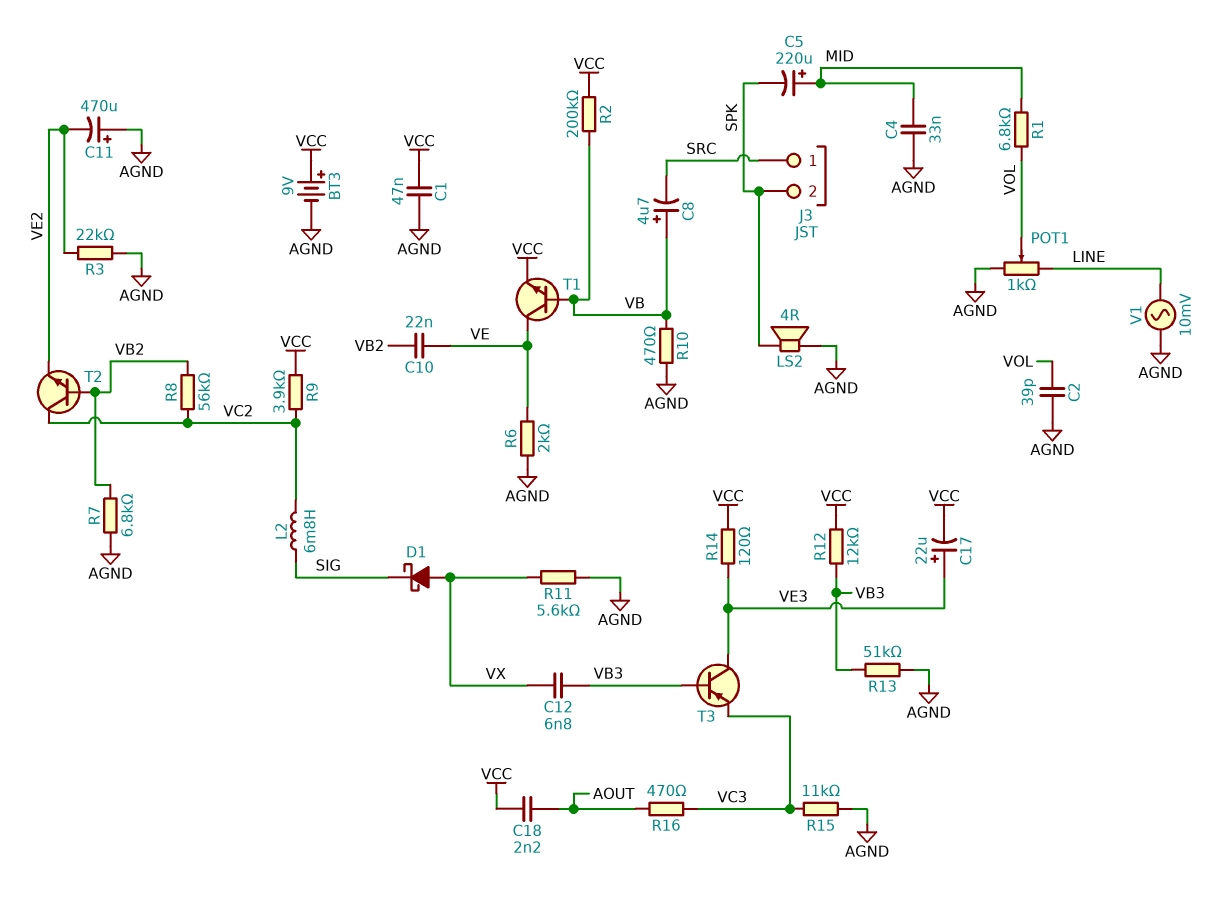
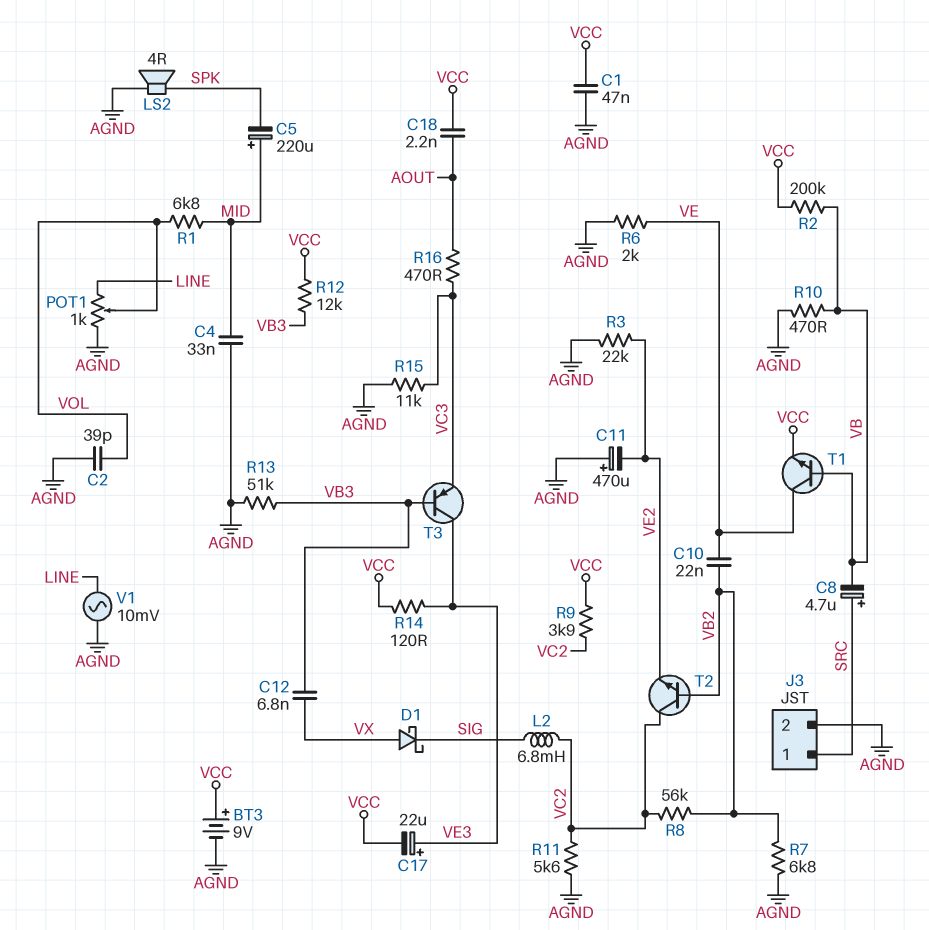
C8: 4.7uF (plus VB, minus SRC) -> 4.7uF (plus SRC, minus VB)
J3 pin 2: SPK -> AGND
R11: 5.6k (AGND, VX) -> 5.6k (AGND, VC2)

